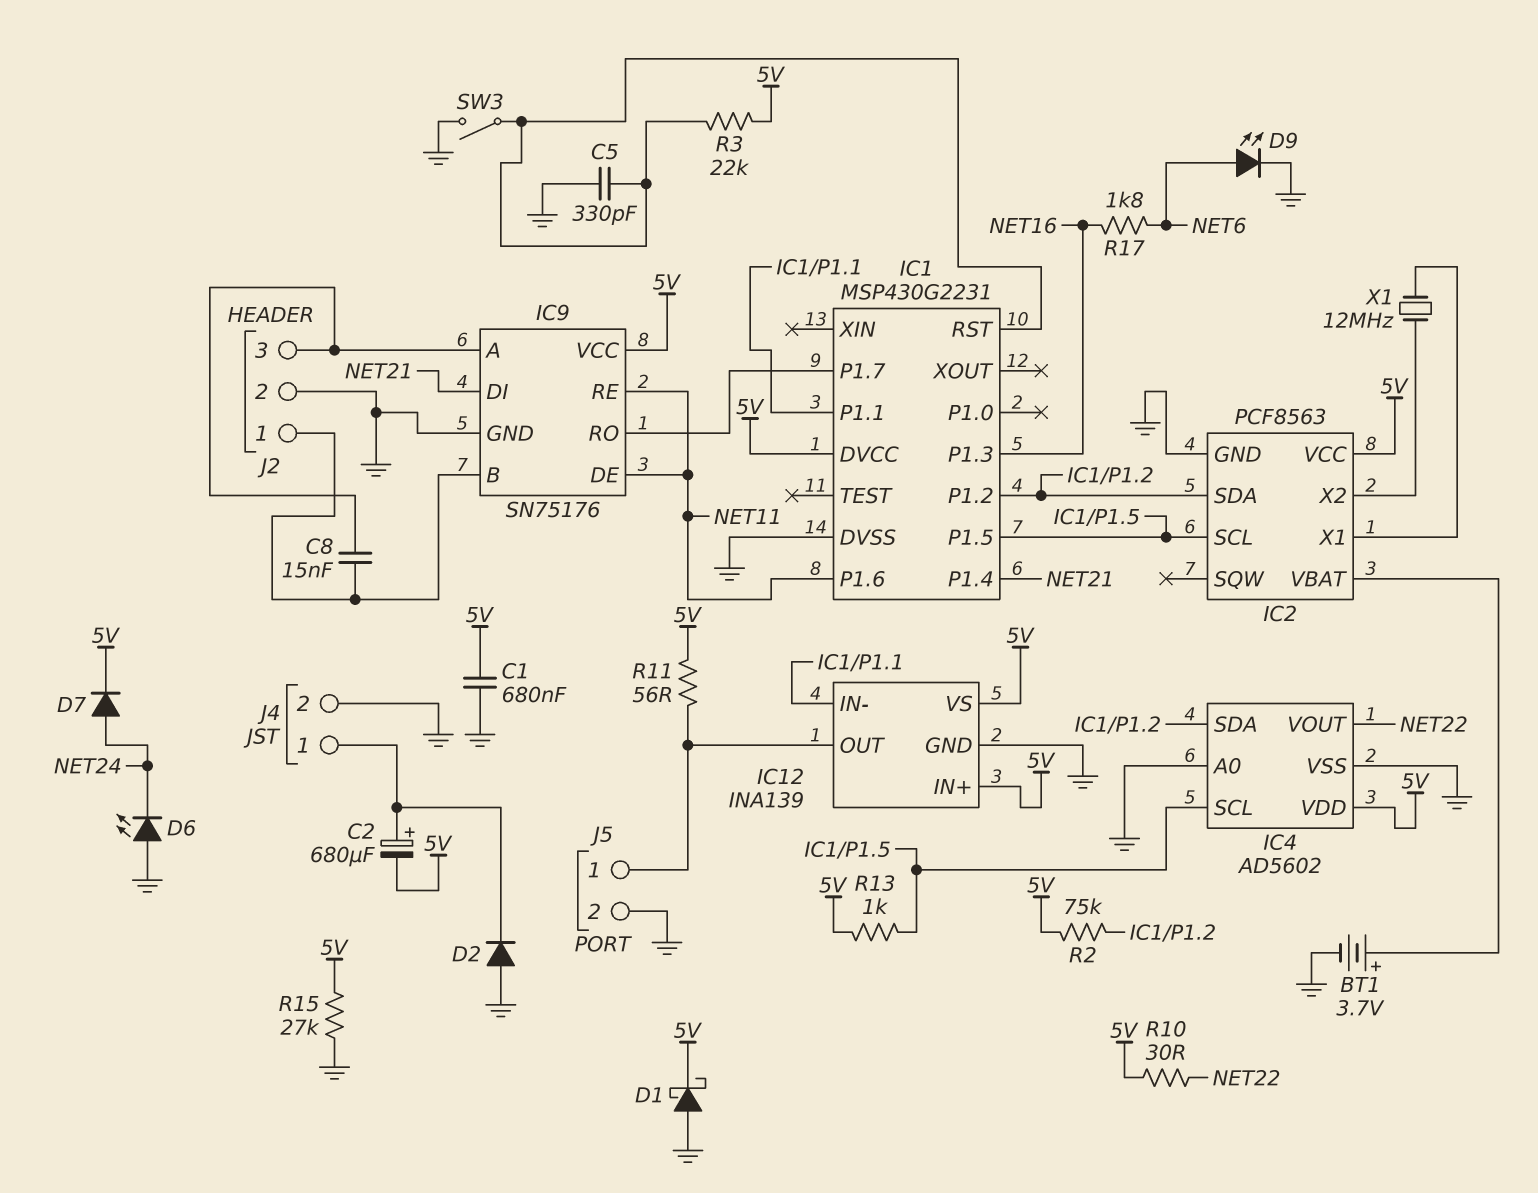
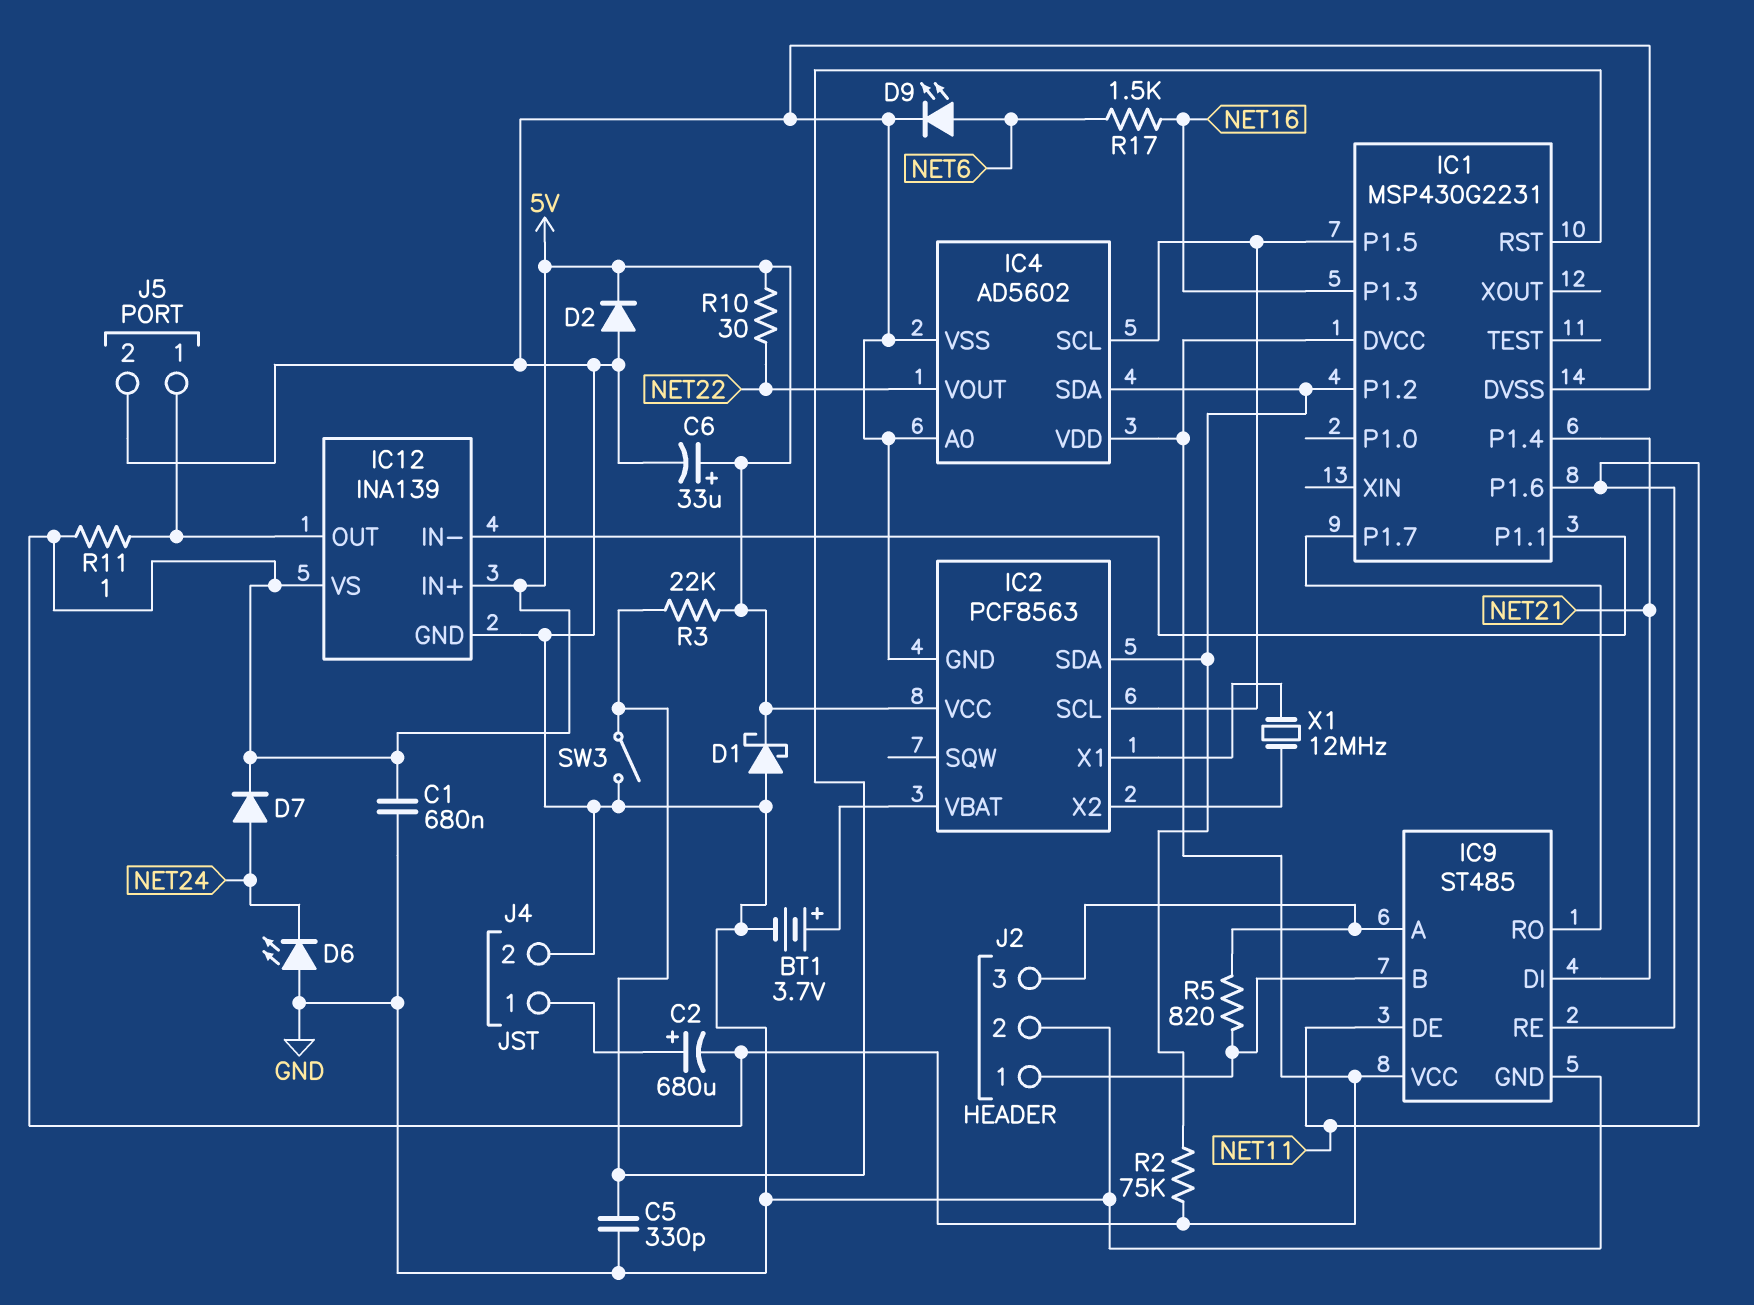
C6: none -> 33uF (plus 5V, minus GND)
C8: 15nF (IC9/A, IC9/B) -> none
D2: diode (A GND, K J4/1) -> diode (A GND, K 5V)
IC9: SN75176 -> ST485
R5: none -> 820 (IC9/A, IC9/B)
R11: 56 (5V, IC12/OUT) -> 1 (5V, IC12/OUT)
R13: 1k (5V, IC1/P1.5) -> none
R15: 27k (5V, GND) -> none
R17: 1.8k (NET6, NET16) -> 1.5k (NET6, NET16)

